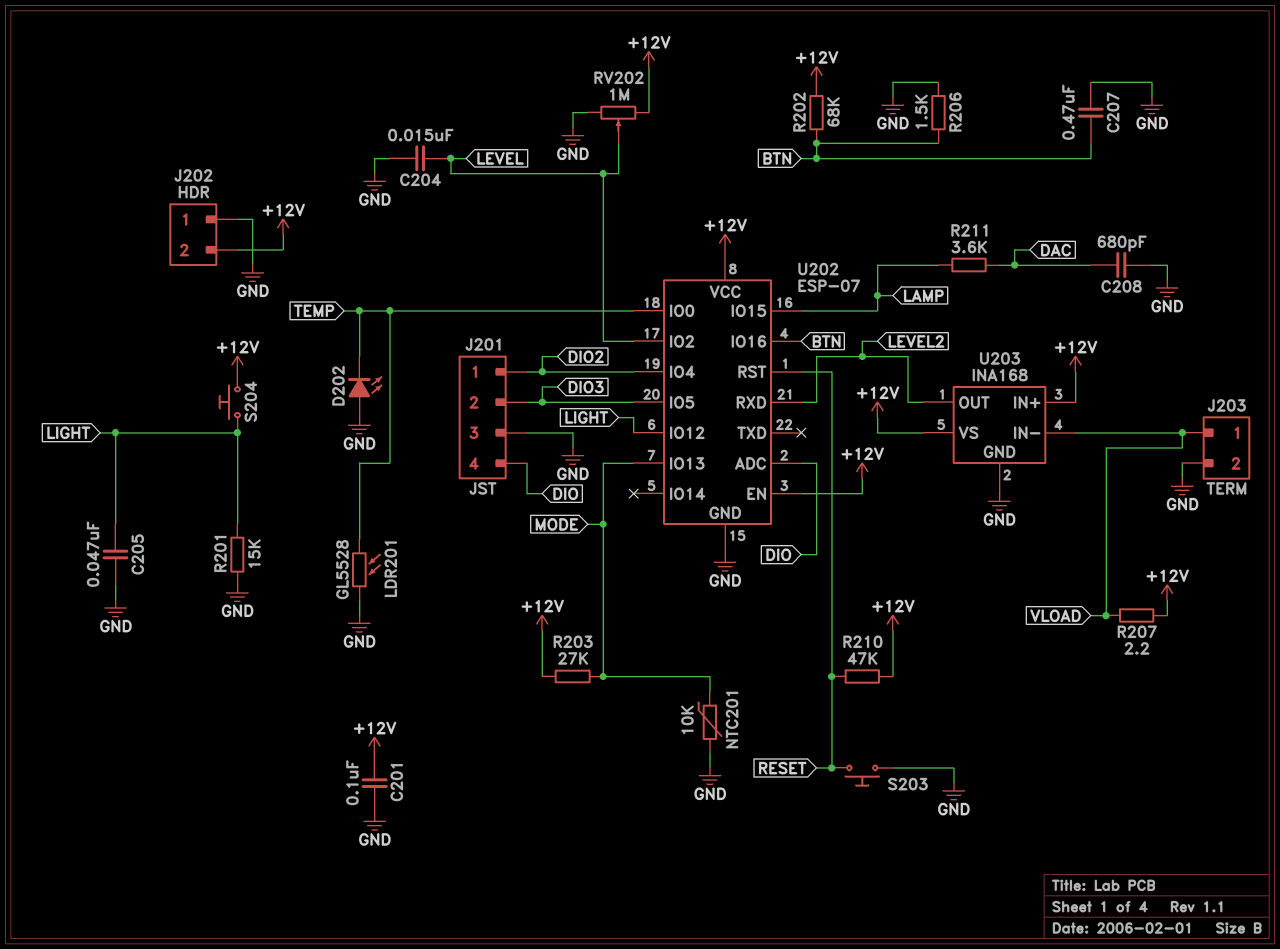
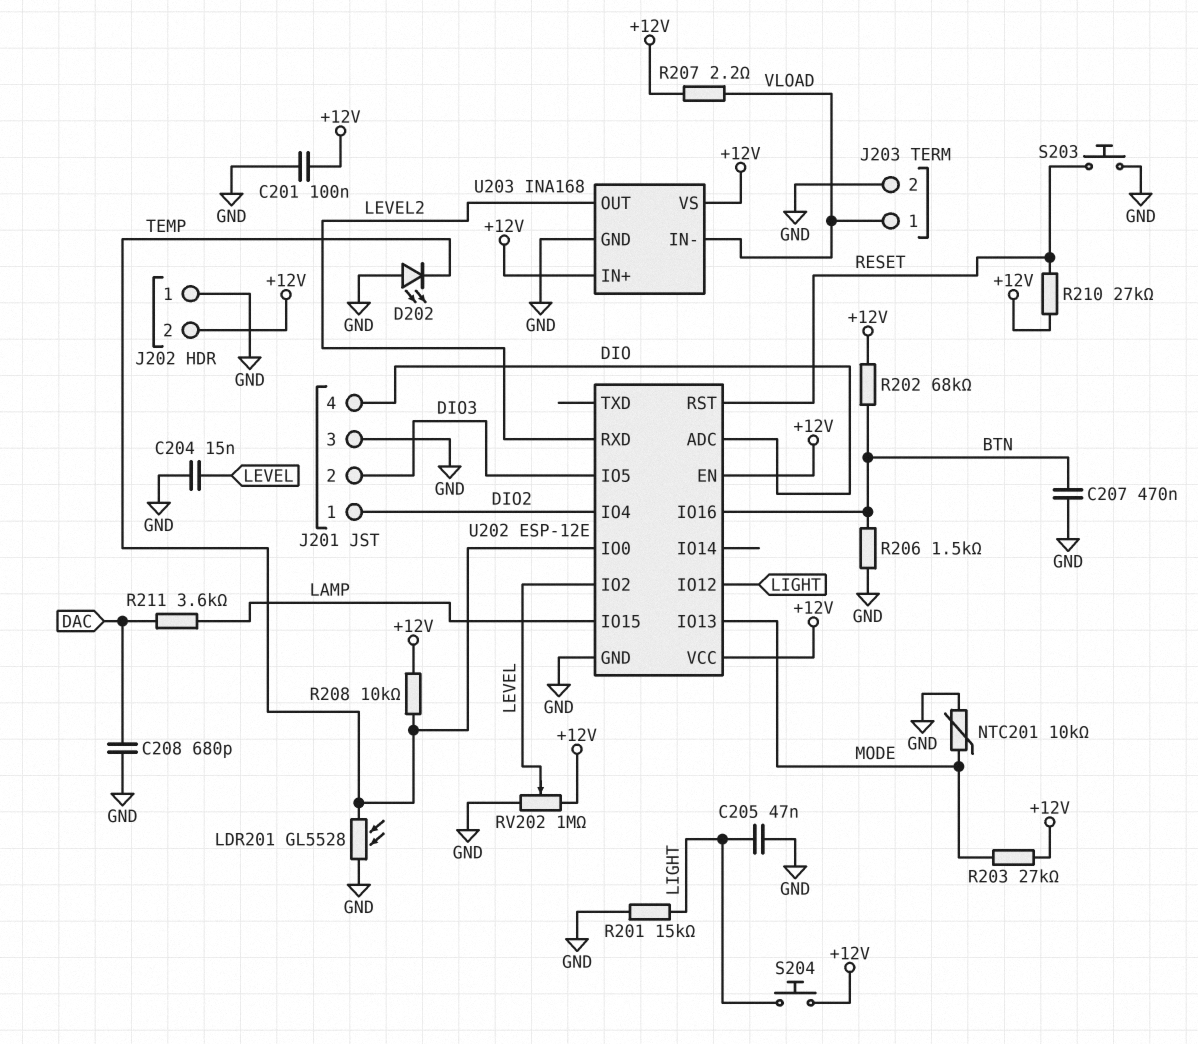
R208: none -> 10k (+12V, TEMP)
R210: 47k (+12V, RESET) -> 27k (+12V, RESET)
U202: ESP-07 -> ESP-12E

